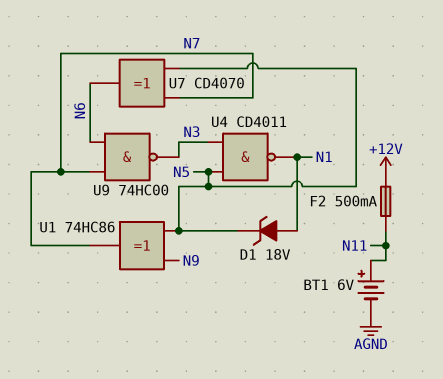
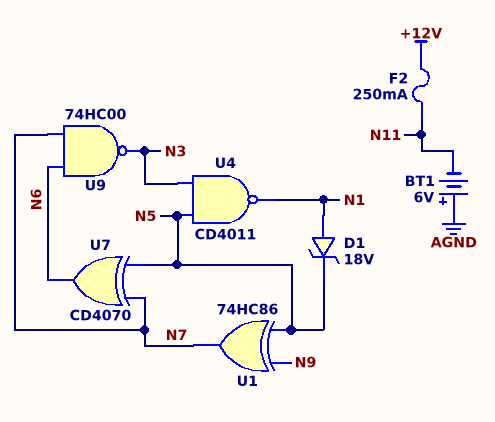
BT1: 6V (plus N11, minus AGND) -> 6V (plus AGND, minus N11)
F2: 500mA (+12V, N11) -> 250mA (+12V, N11)

